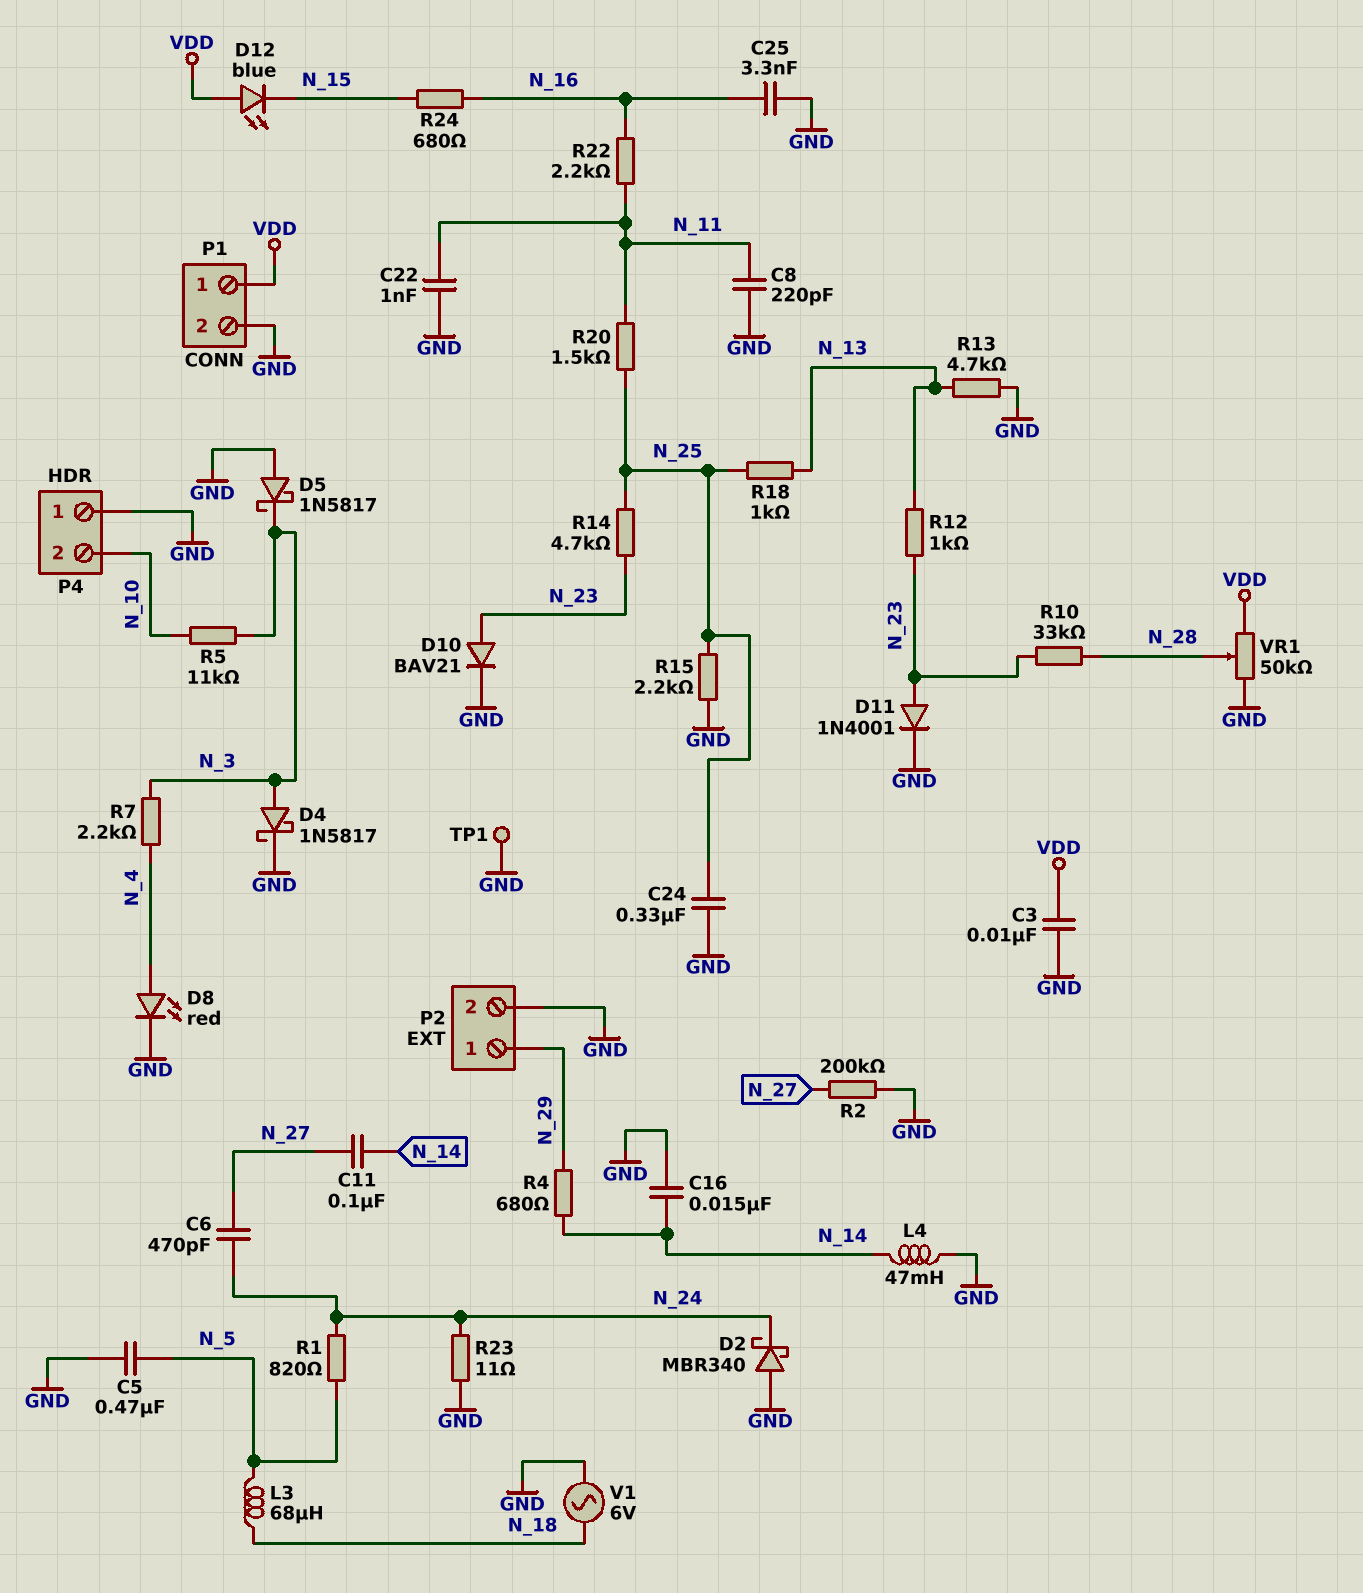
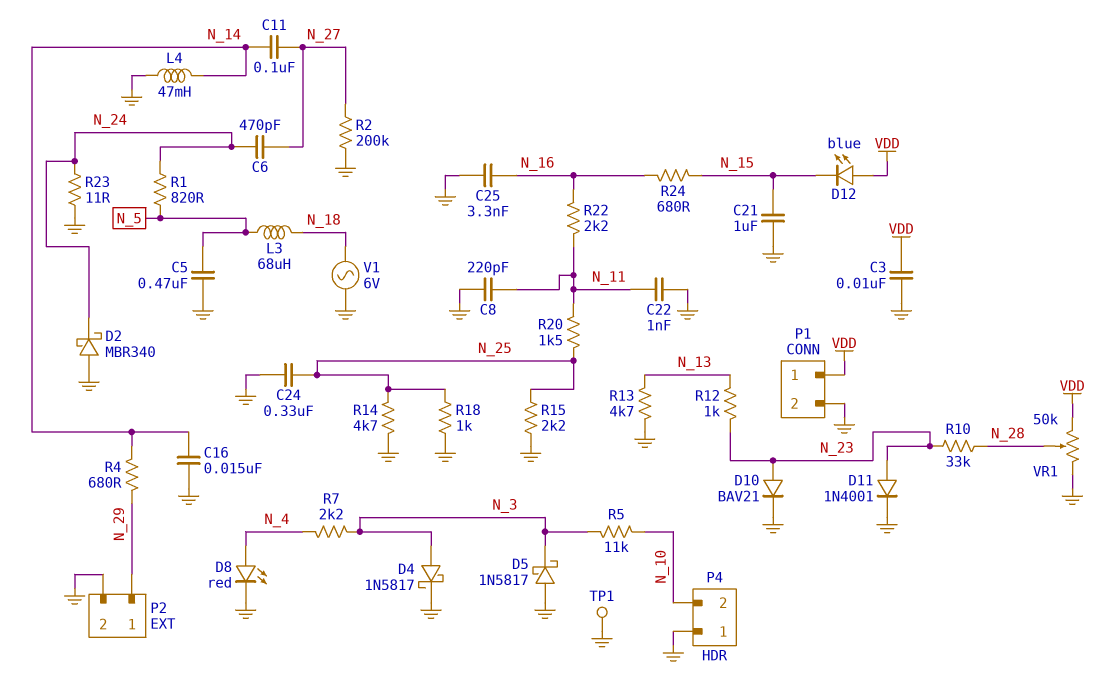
C21: none -> 1uF (GND, N_15)
R14: 4.7k (N_23, N_25) -> 4.7k (GND, N_25)
R18: 1k (N_13, N_25) -> 1k (GND, N_25)

